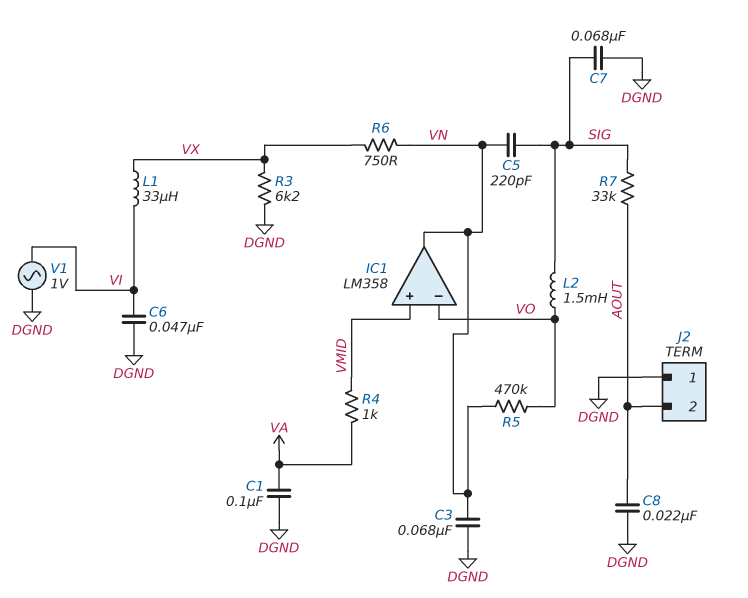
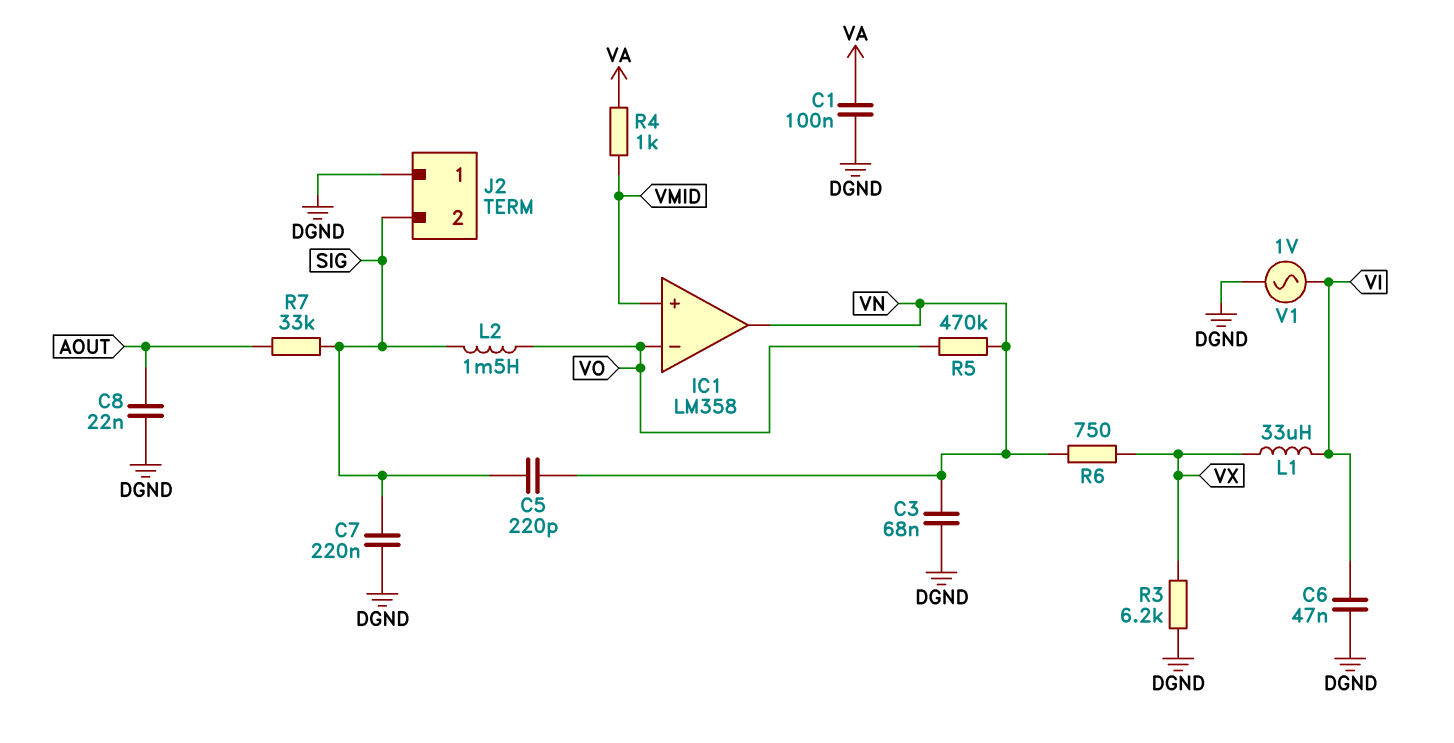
C7: 68nF (DGND, SIG) -> 220nF (DGND, SIG)
J2 pin 2: AOUT -> SIG

